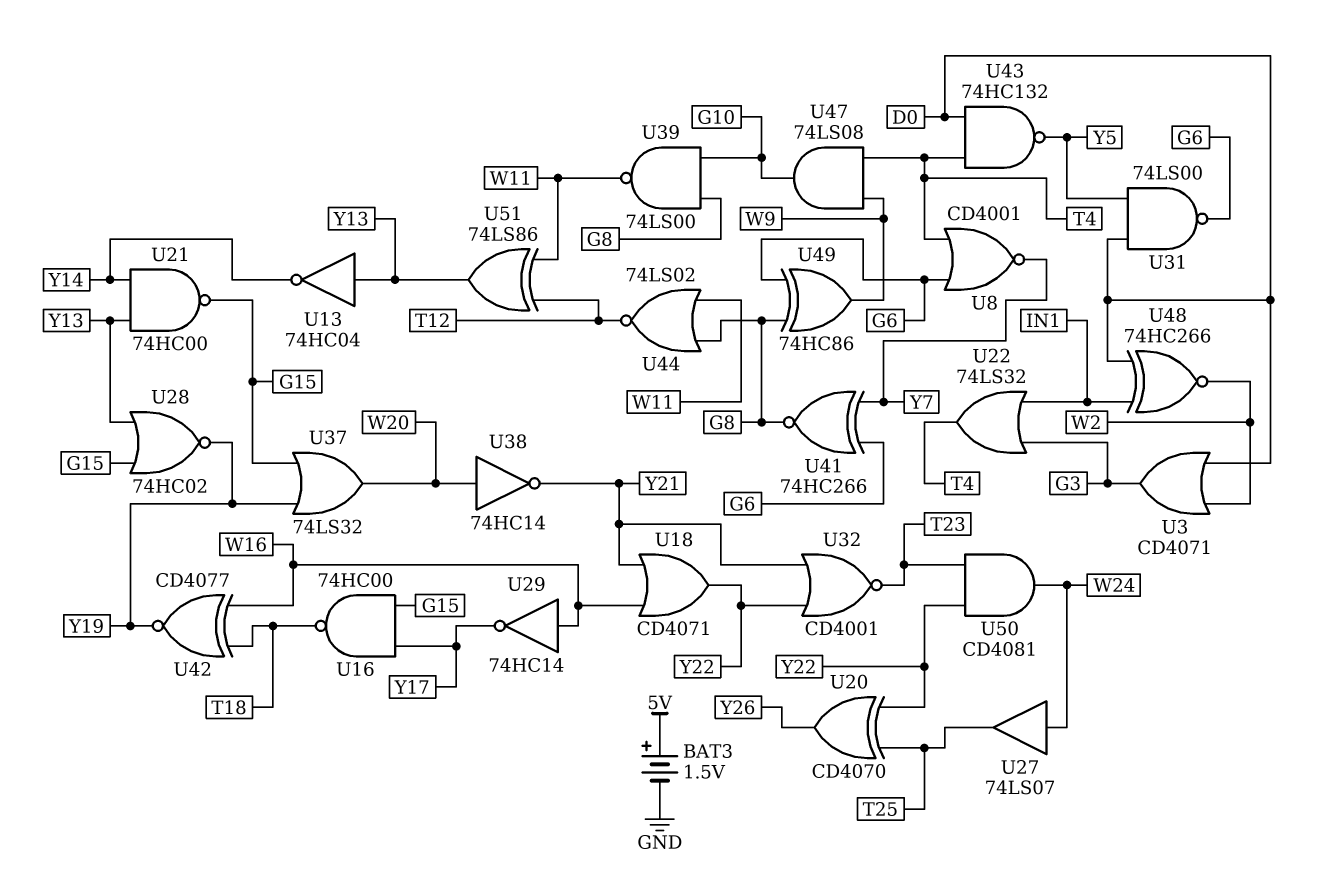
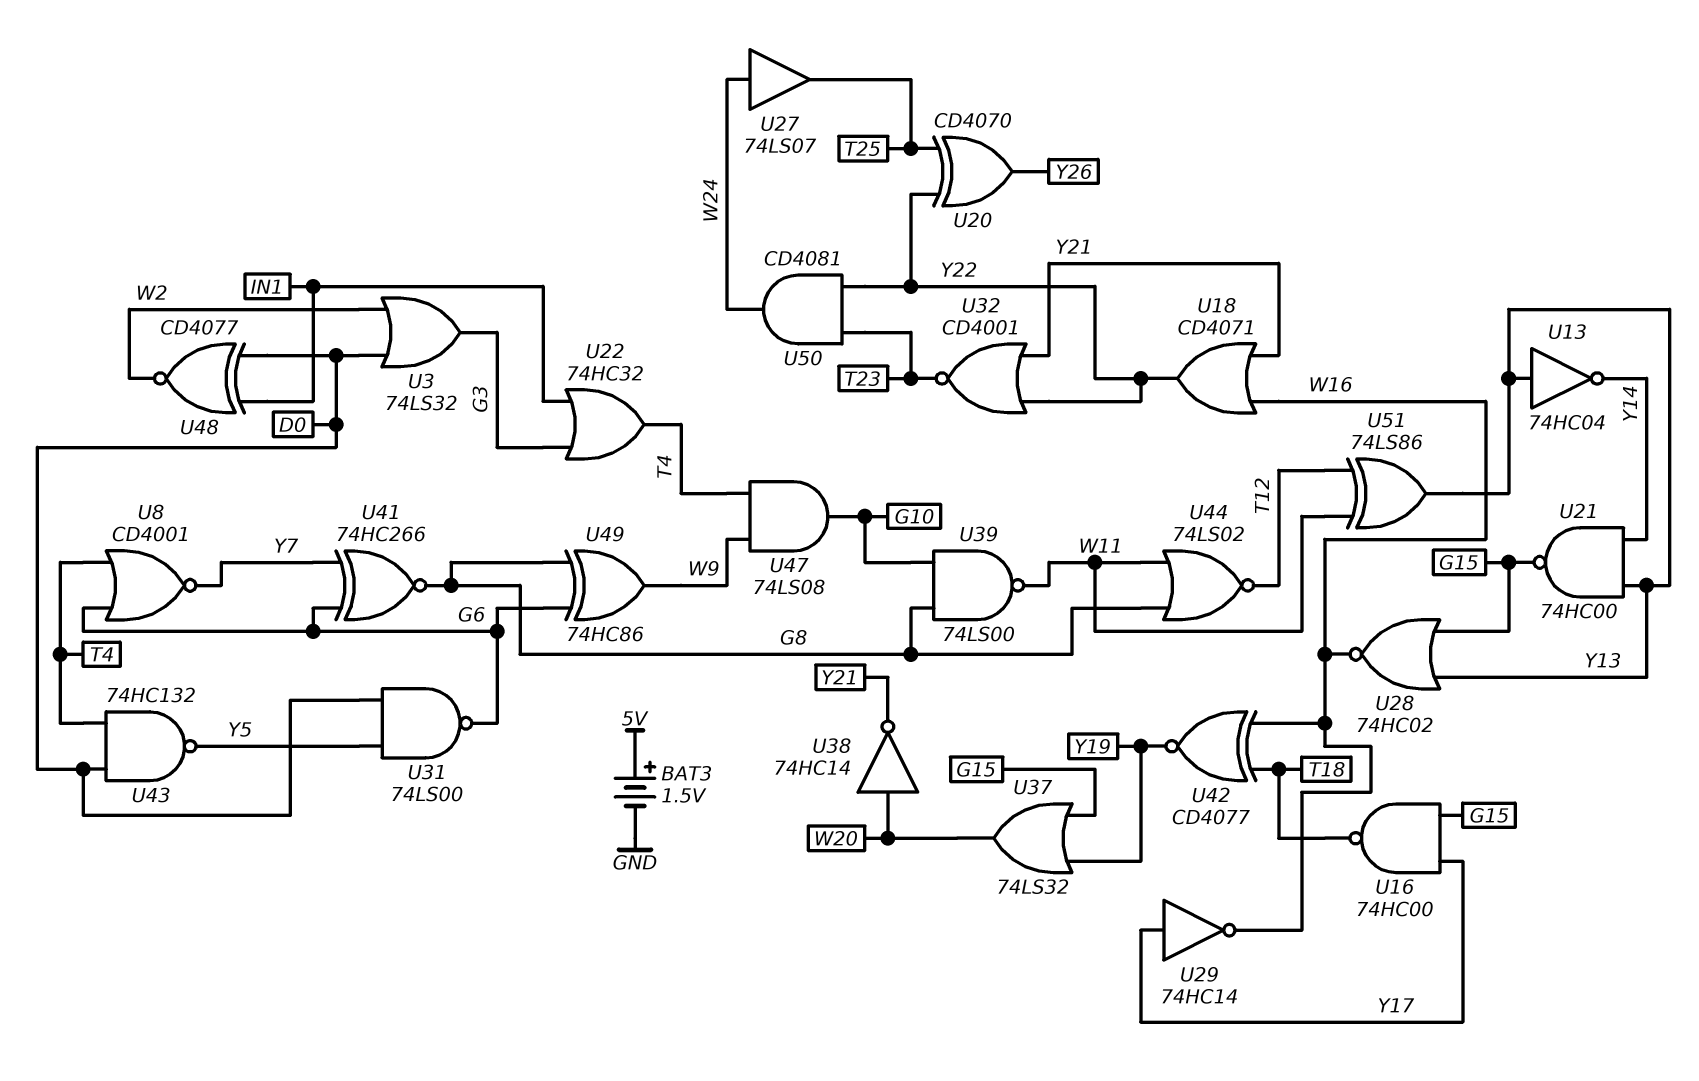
U3: OR CD4071 (in D0, in W2, out G3) -> OR 74LS32 (in D0, in W2, out G3)
U22: OR 74LS32 (in G3, in IN1, out T4) -> OR 74HC32 (in G3, in IN1, out T4)
U28: NOR 74HC02 (in G15, in Y13, out Y19) -> NOR 74HC02 (in G15, in Y13, out W16)
U29: NOT 74HC14 (in W16, out Y17) -> NOT 74HC14 (in Y17, out W16)
U48: XNOR 74HC266 (in D0, in IN1, out W2) -> XNOR CD4077 (in D0, in IN1, out W2)

